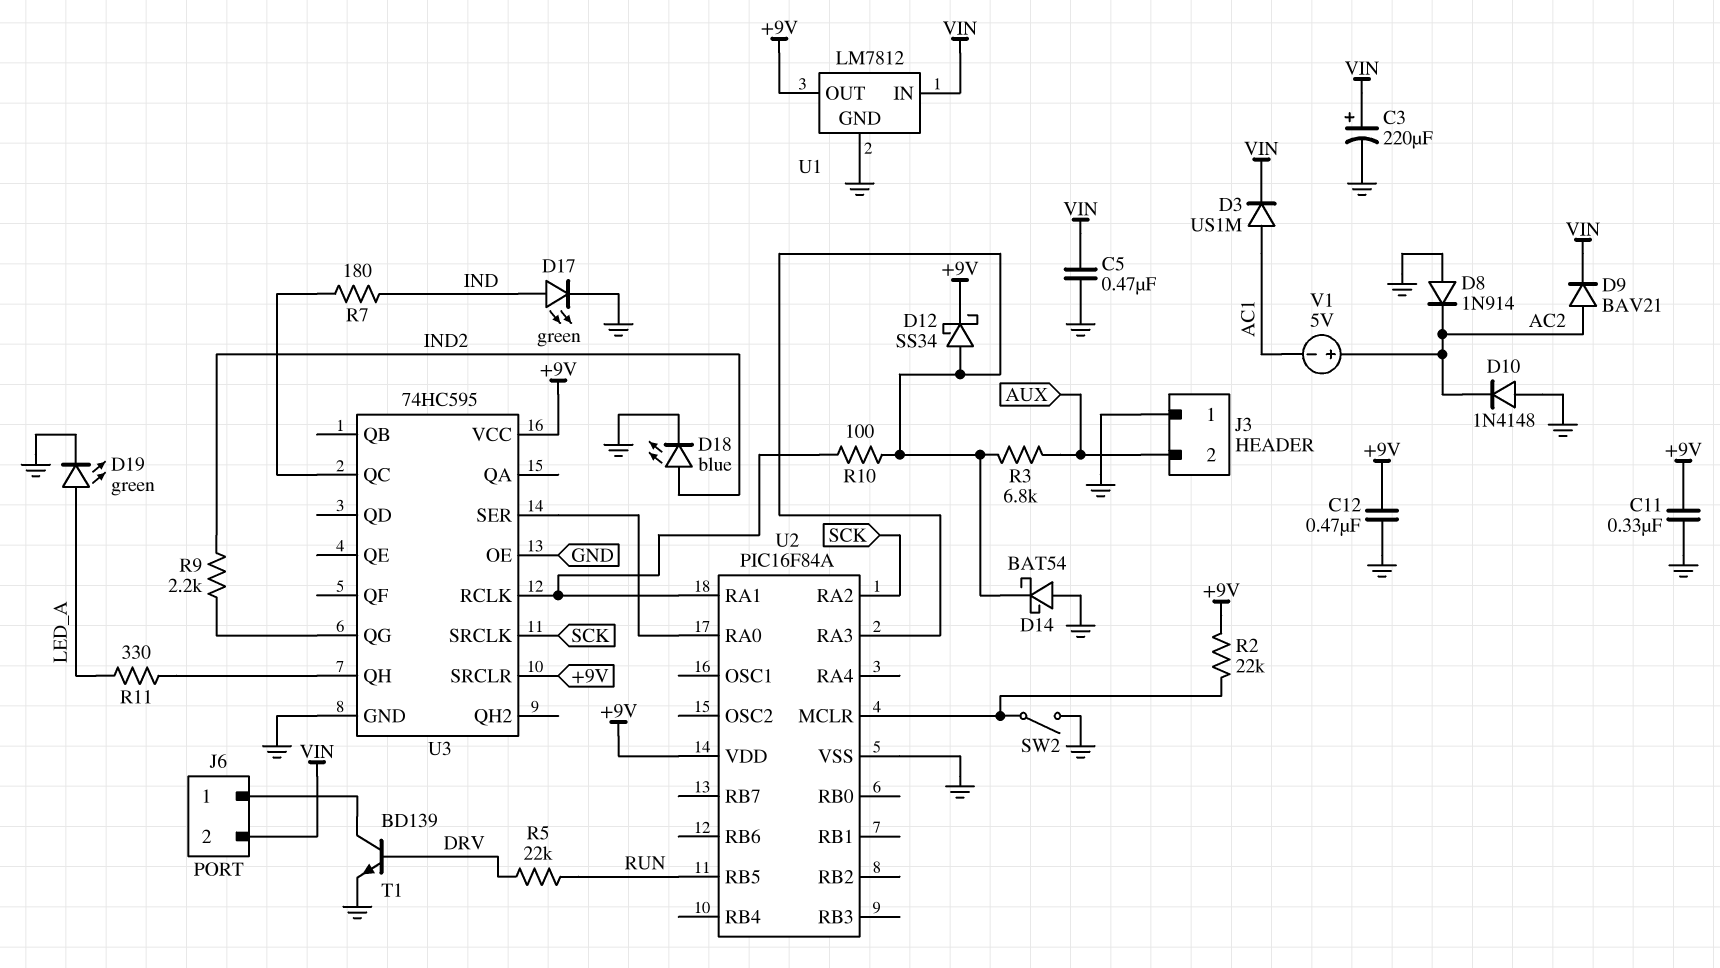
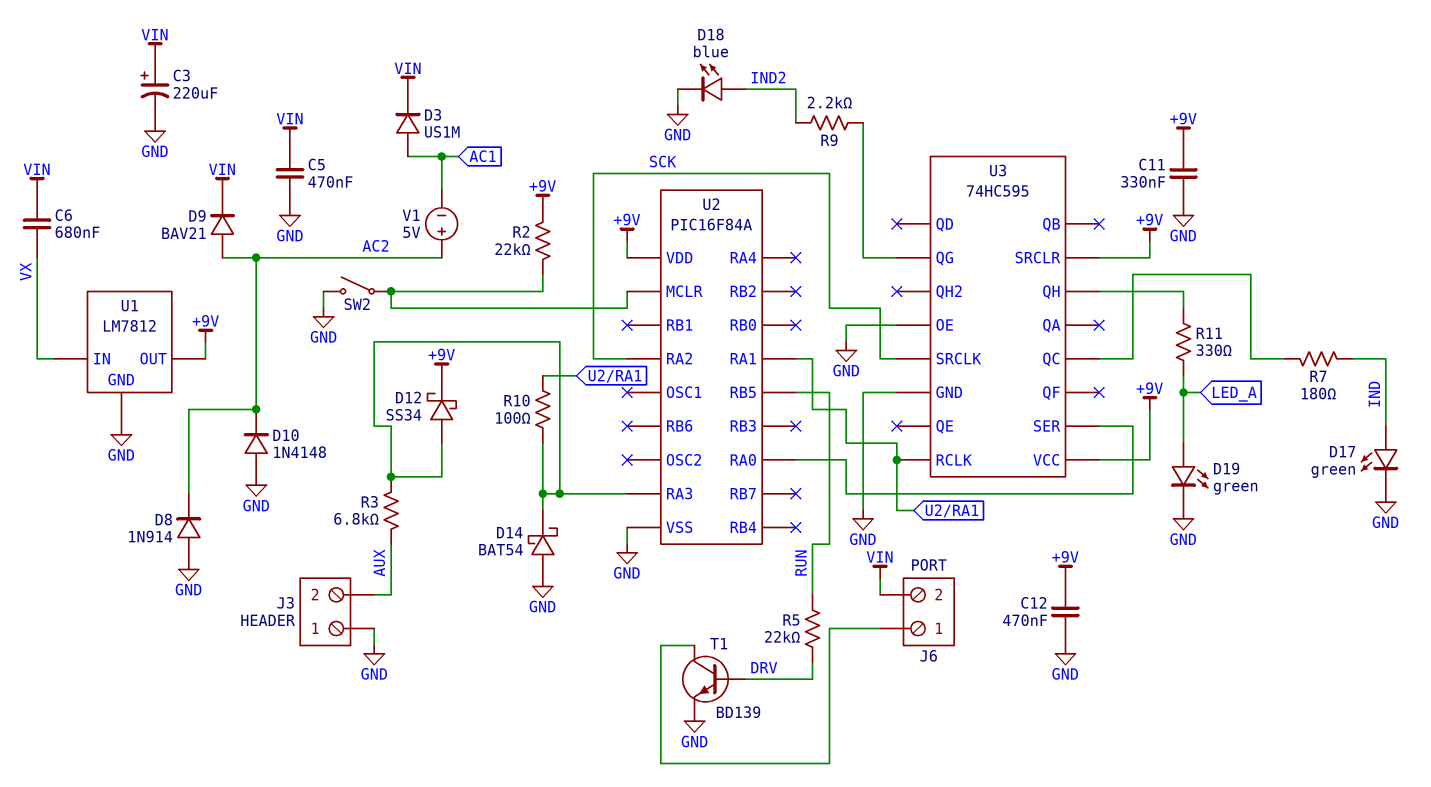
C6: none -> 680nF (VIN, VX)
U1 pin IN: VIN -> VX

